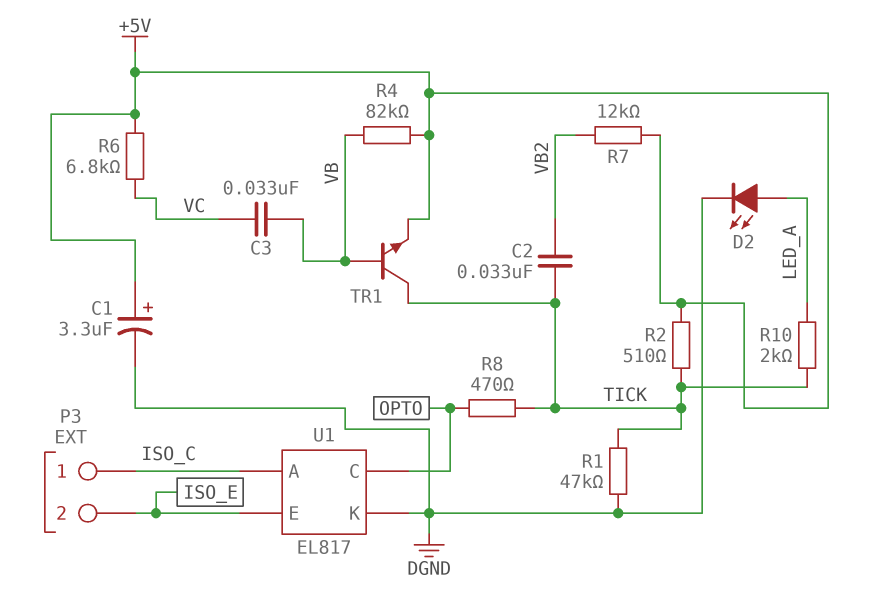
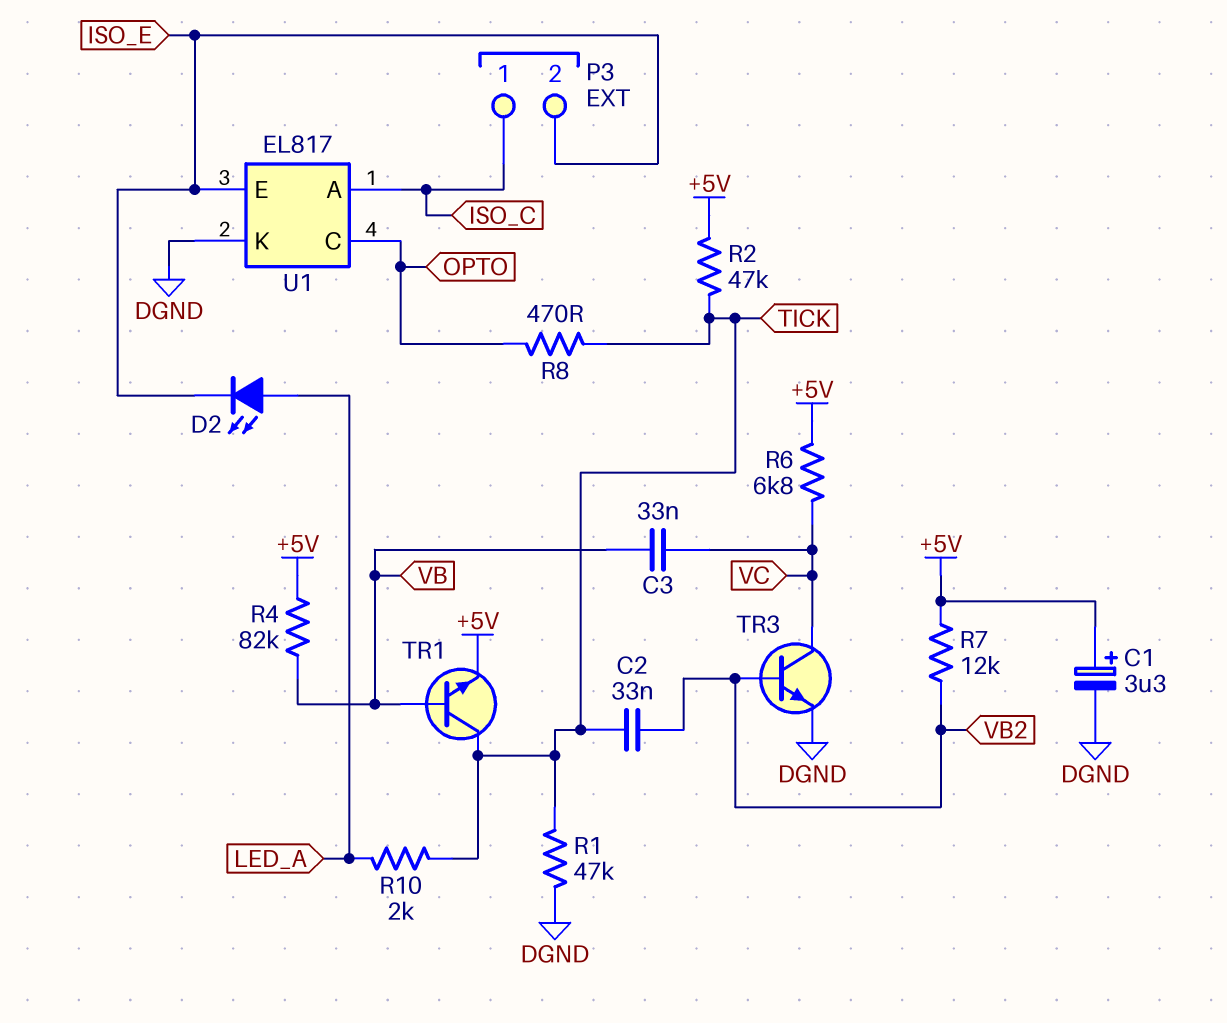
D2: LED (A LED_A, K DGND) -> LED (A LED_A, K ISO_E)
R2: 510 (+5V, TICK) -> 47k (+5V, TICK)
TR3: none -> NPN (B VB2, C VC, E DGND)

